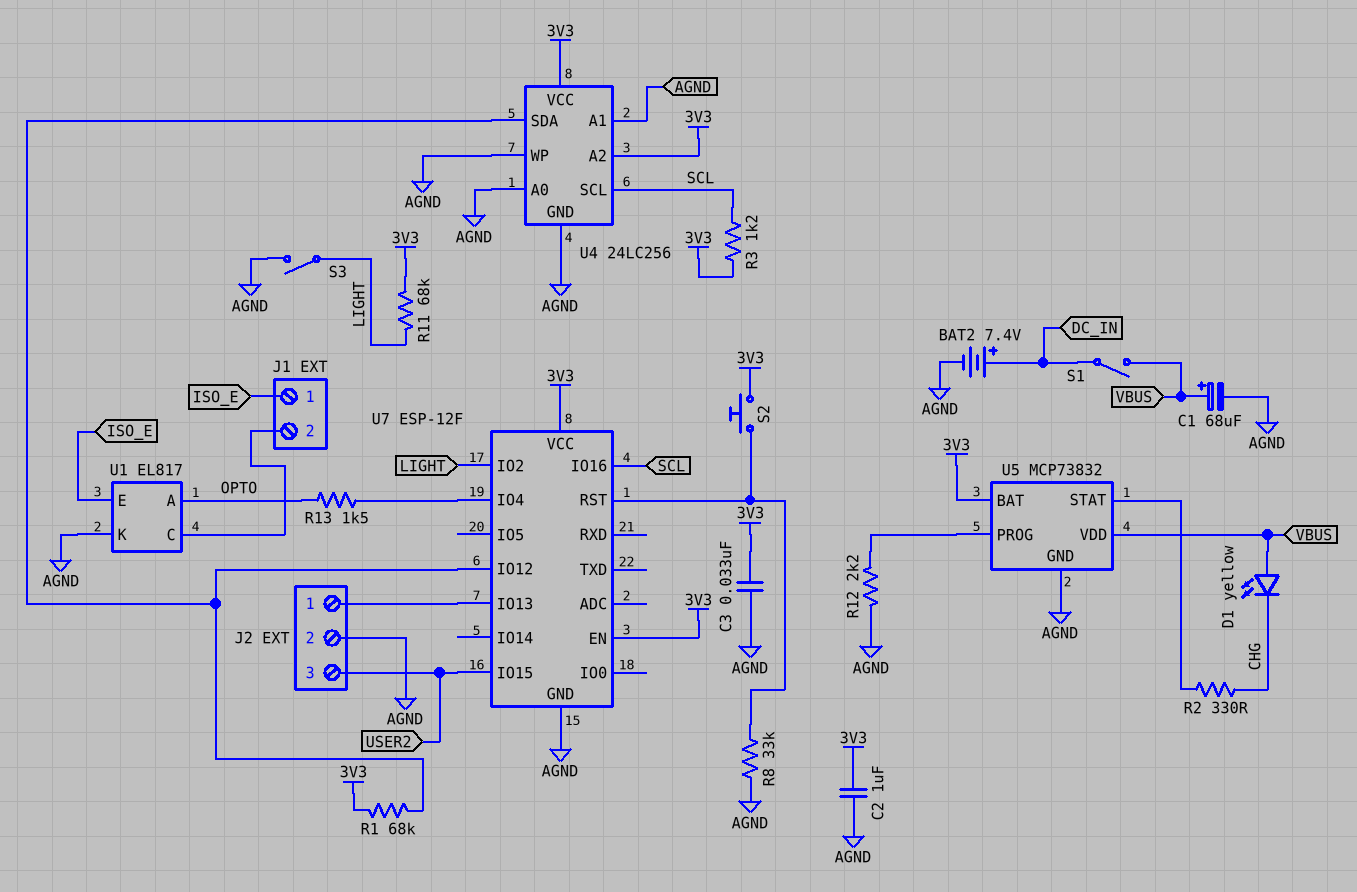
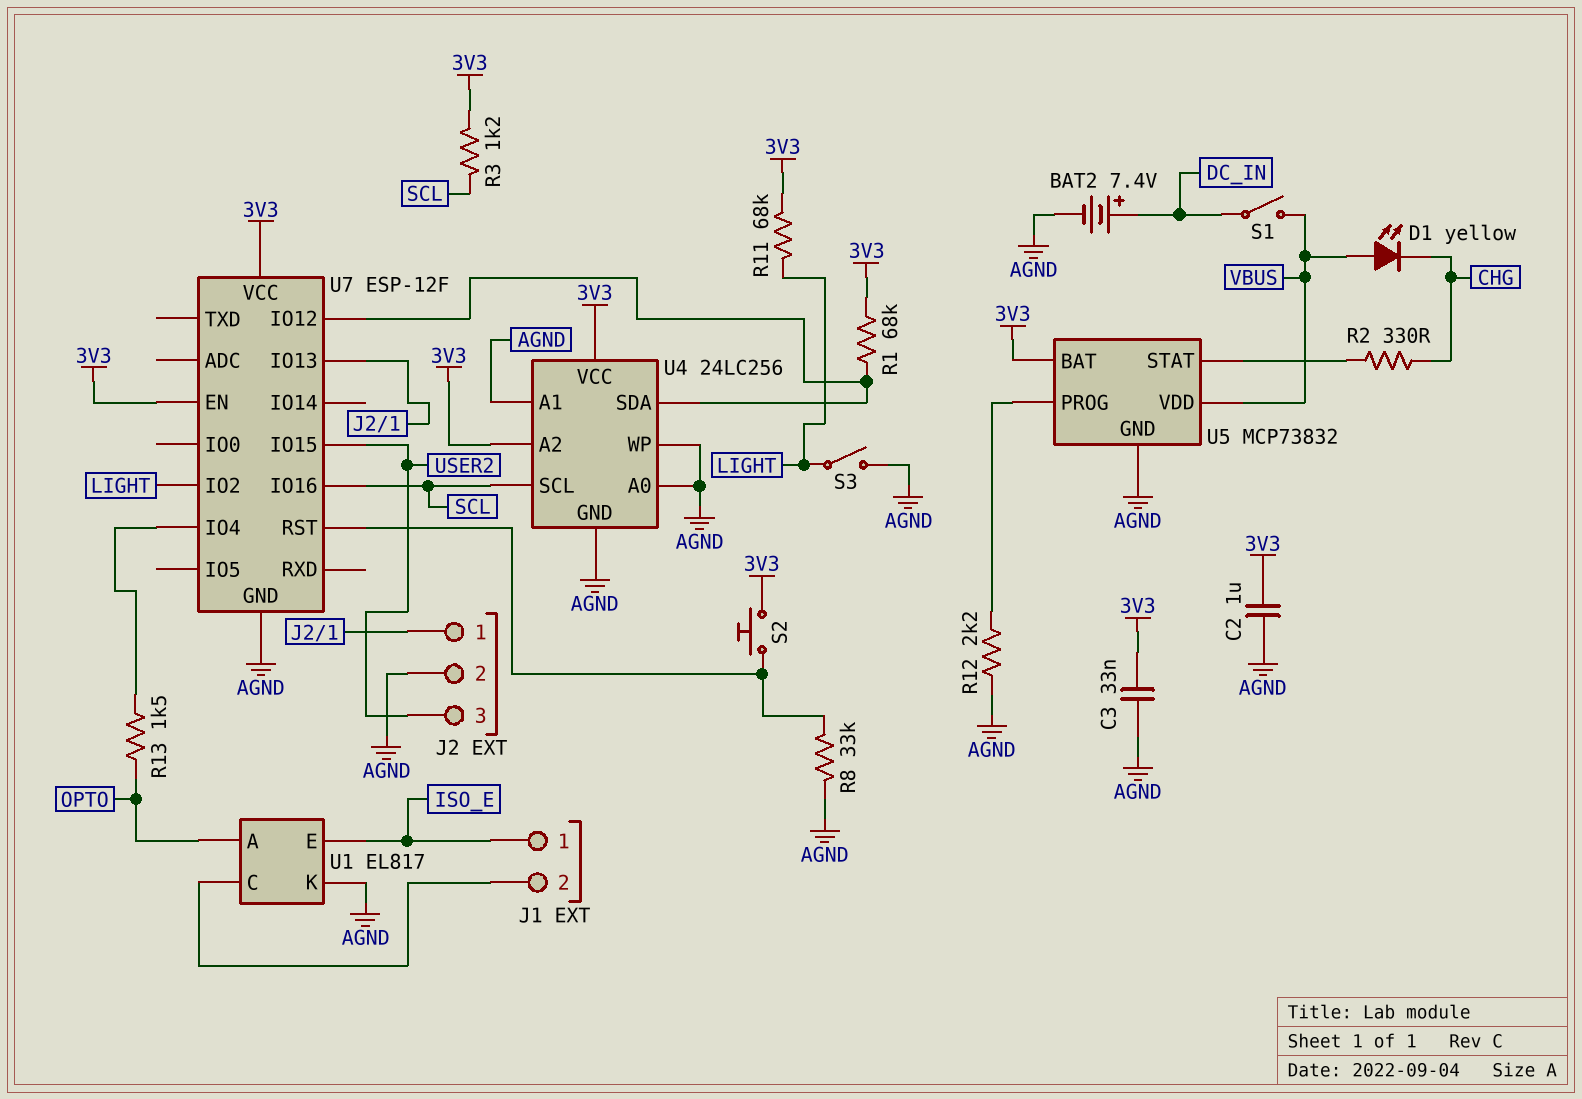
C1: 68uF (plus VBUS, minus AGND) -> none

